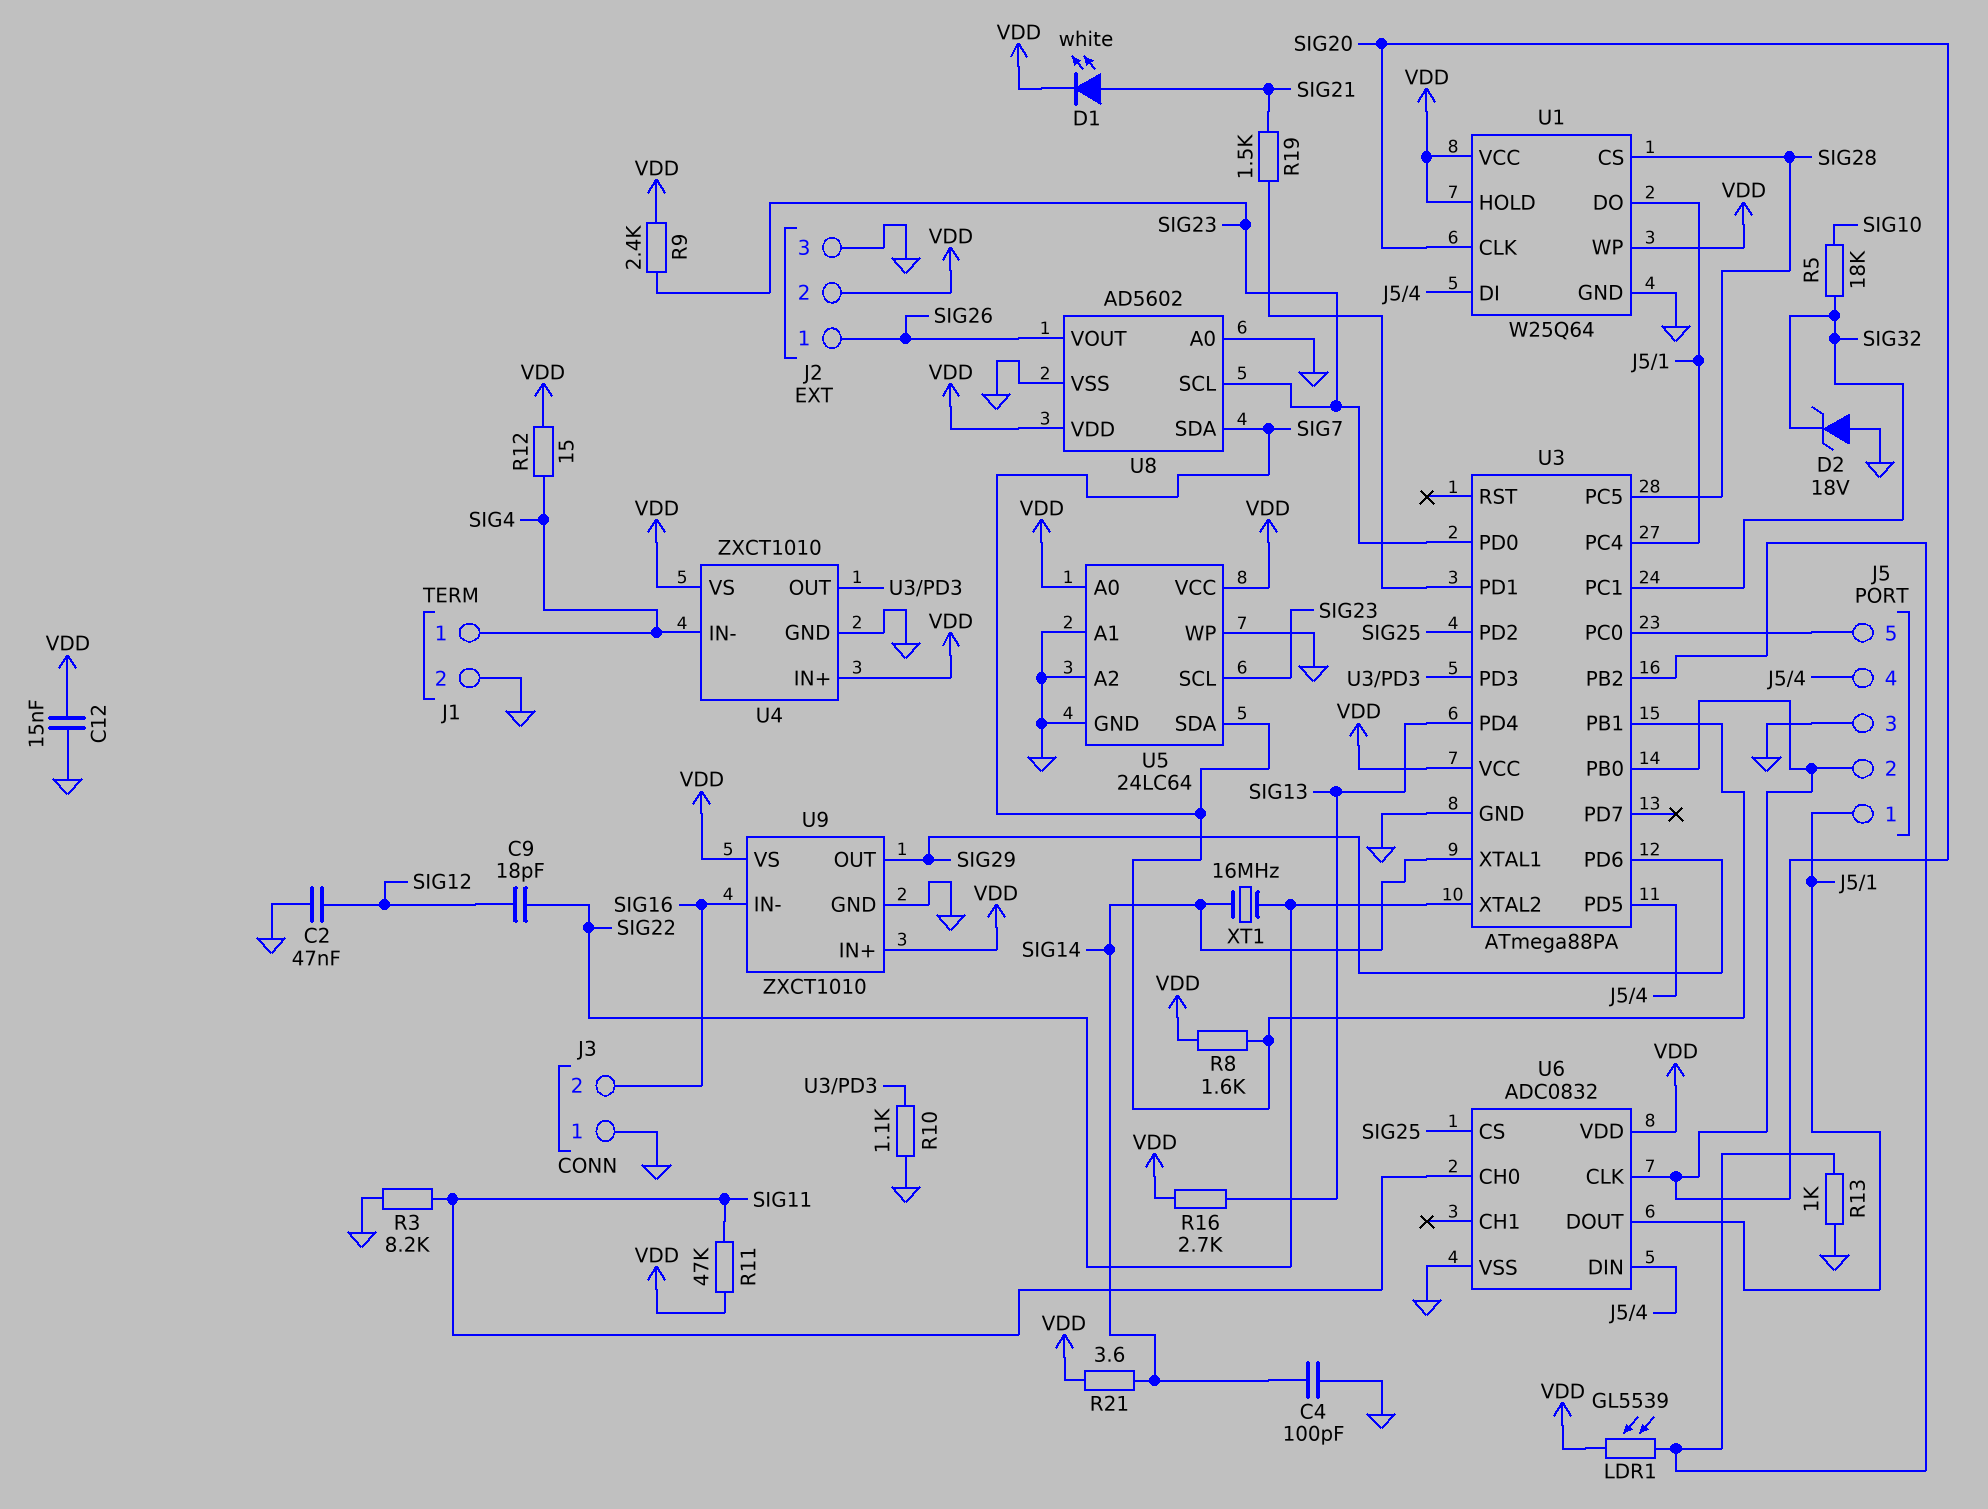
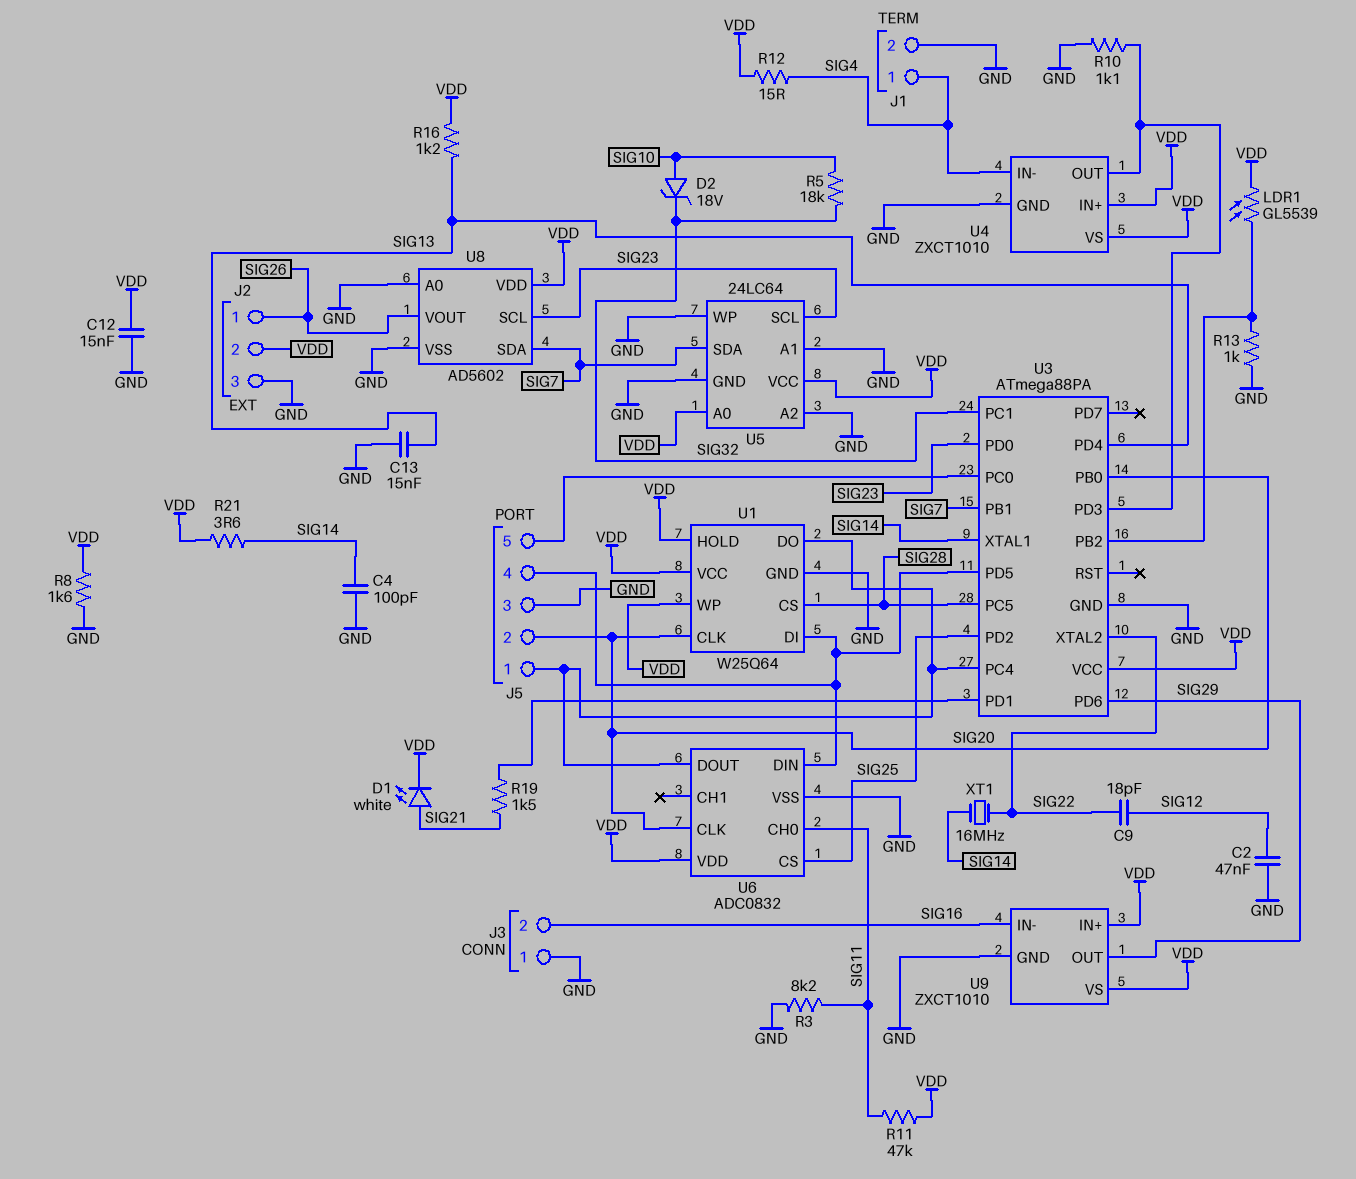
C13: none -> 15nF (GND, SIG13)
D2: zener 18V (A GND, K SIG32) -> zener 18V (A SIG10, K SIG32)
R8: 1.6k (SIG7, VDD) -> 1.6k (GND, VDD)
R9: 2.4k (SIG23, VDD) -> none
R16: 2.7k (SIG13, VDD) -> 1.2k (SIG13, VDD)

